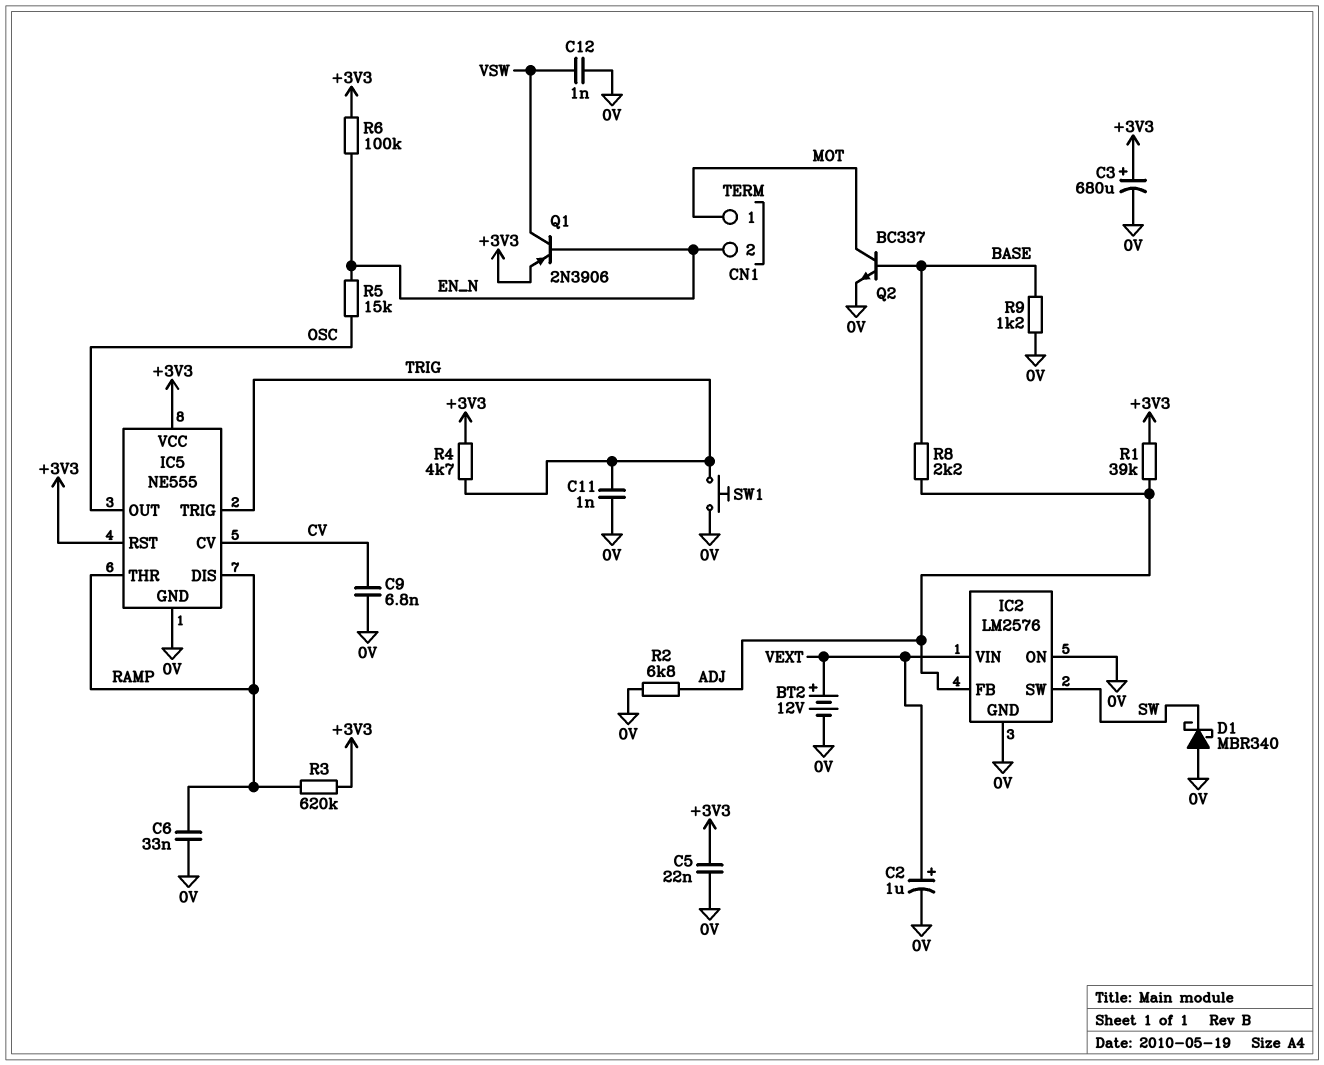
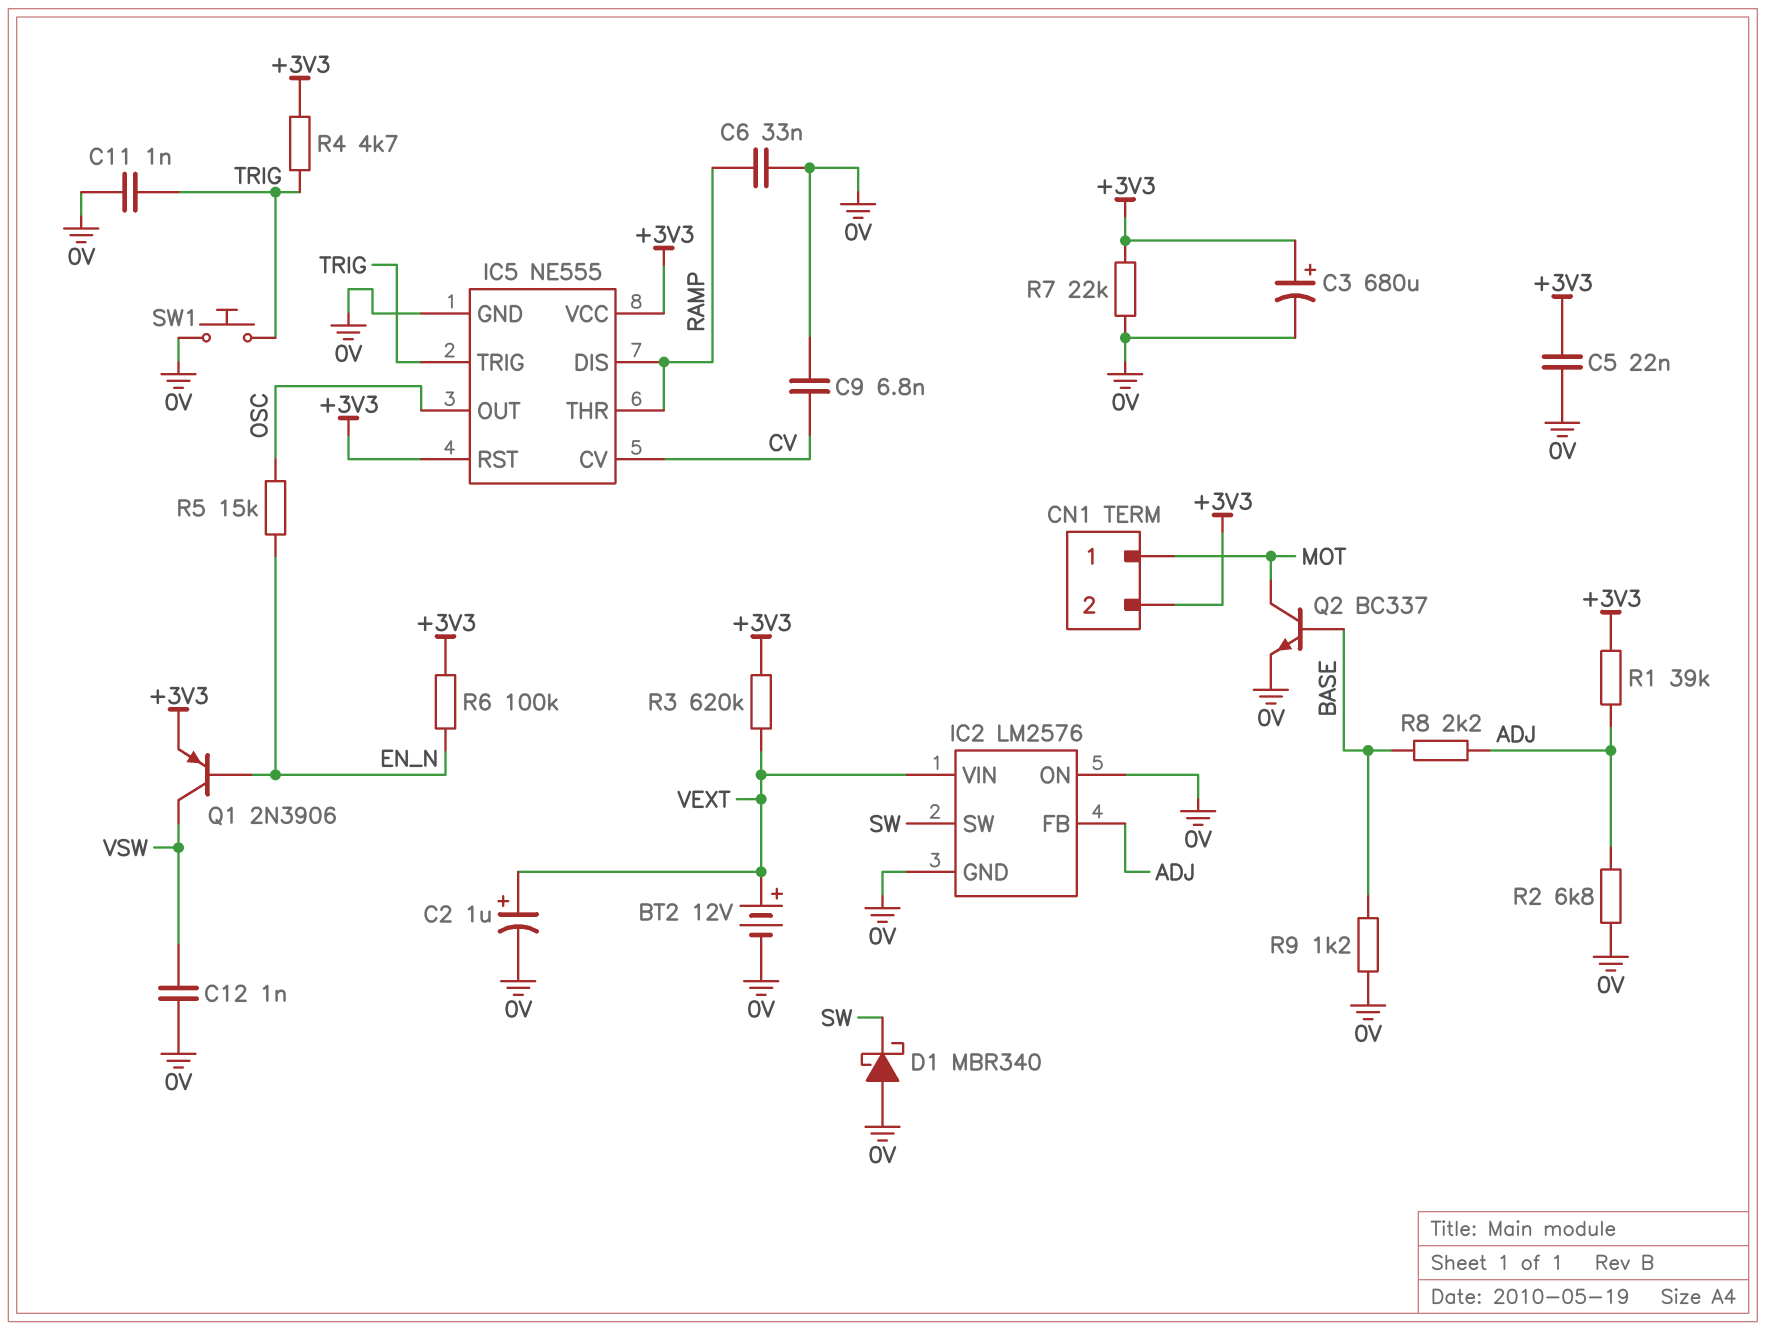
CN1 pin 2: EN_N -> +3V3
R3: 620k (+3V3, RAMP) -> 620k (+3V3, VEXT)
R7: none -> 22k (+3V3, 0V)

